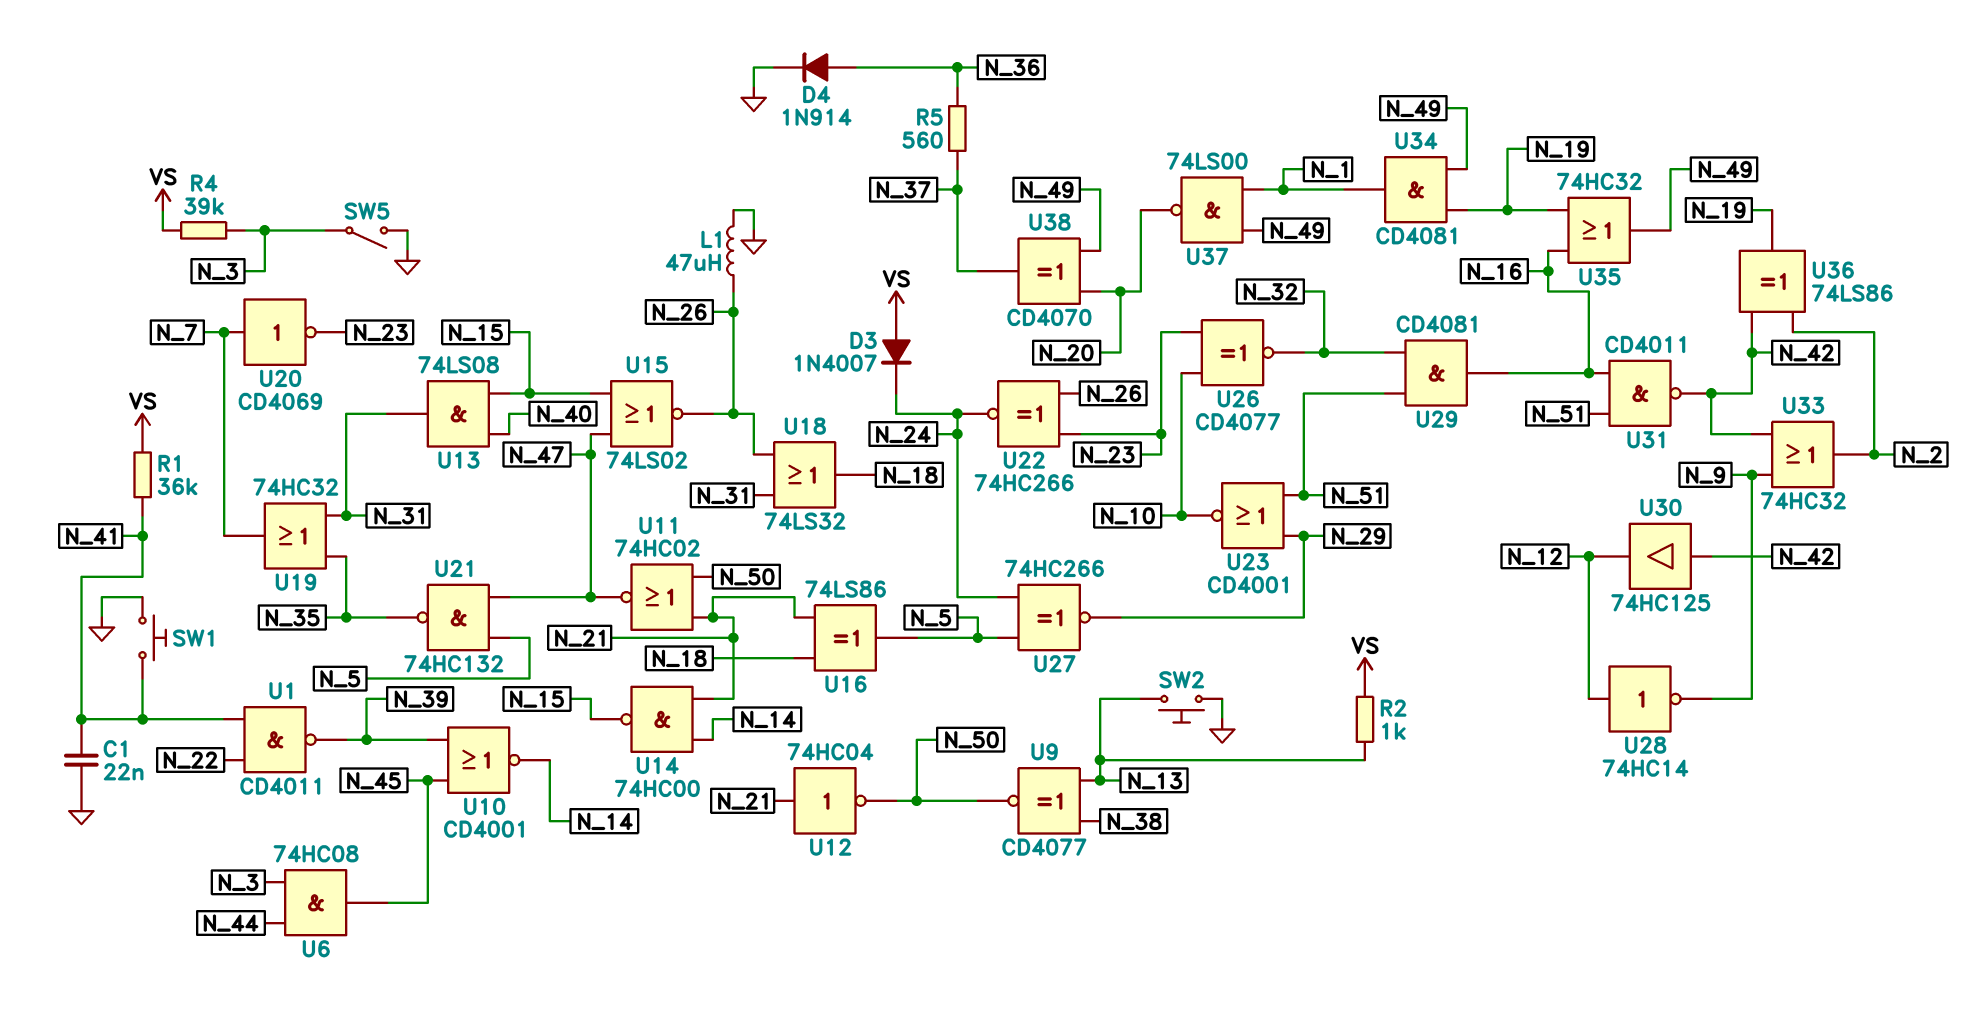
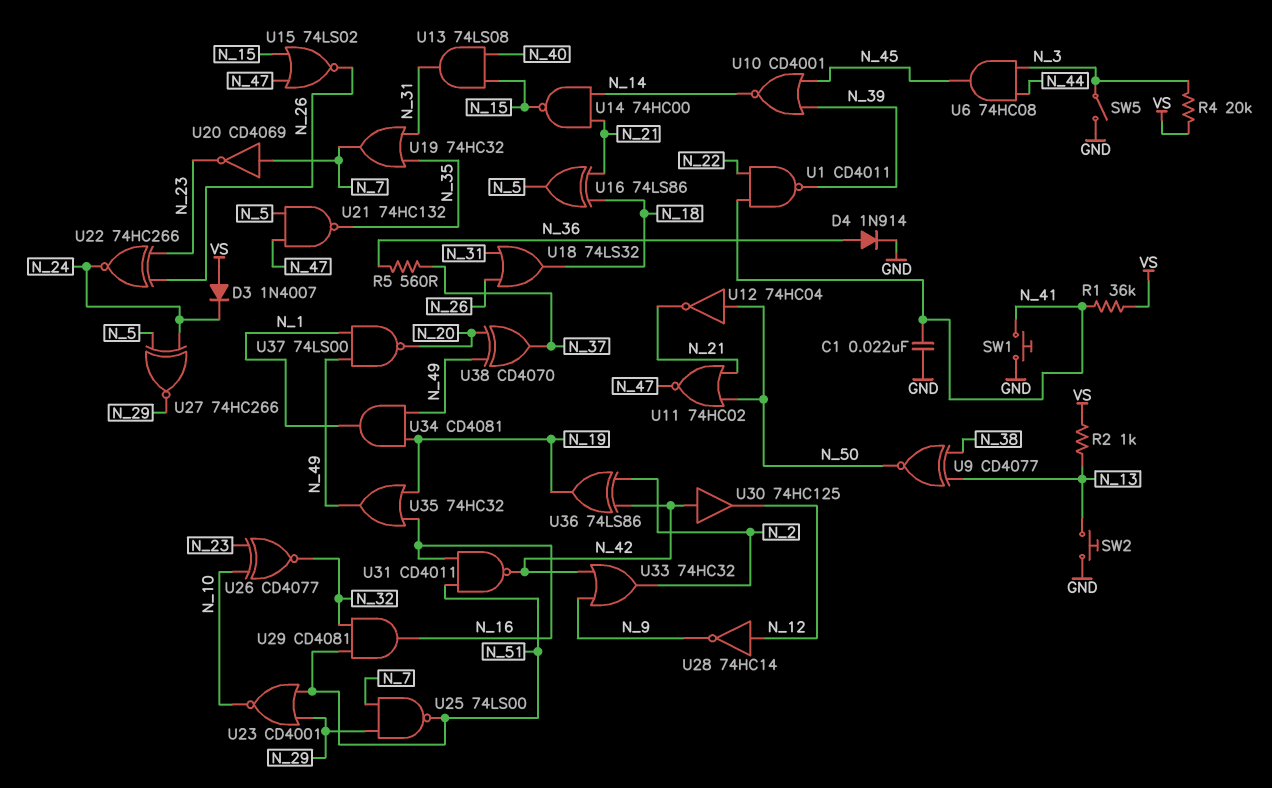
L1: 47uH (GND, N_26) -> none
R4: 39k (N_3, VS) -> 20k (N_3, VS)
U12: NOT 74HC04 (in N_21, out N_50) -> NOT 74HC04 (in N_50, out N_21)
U25: none -> NAND 74LS00 (in N_7, in N_29, out N_51)

